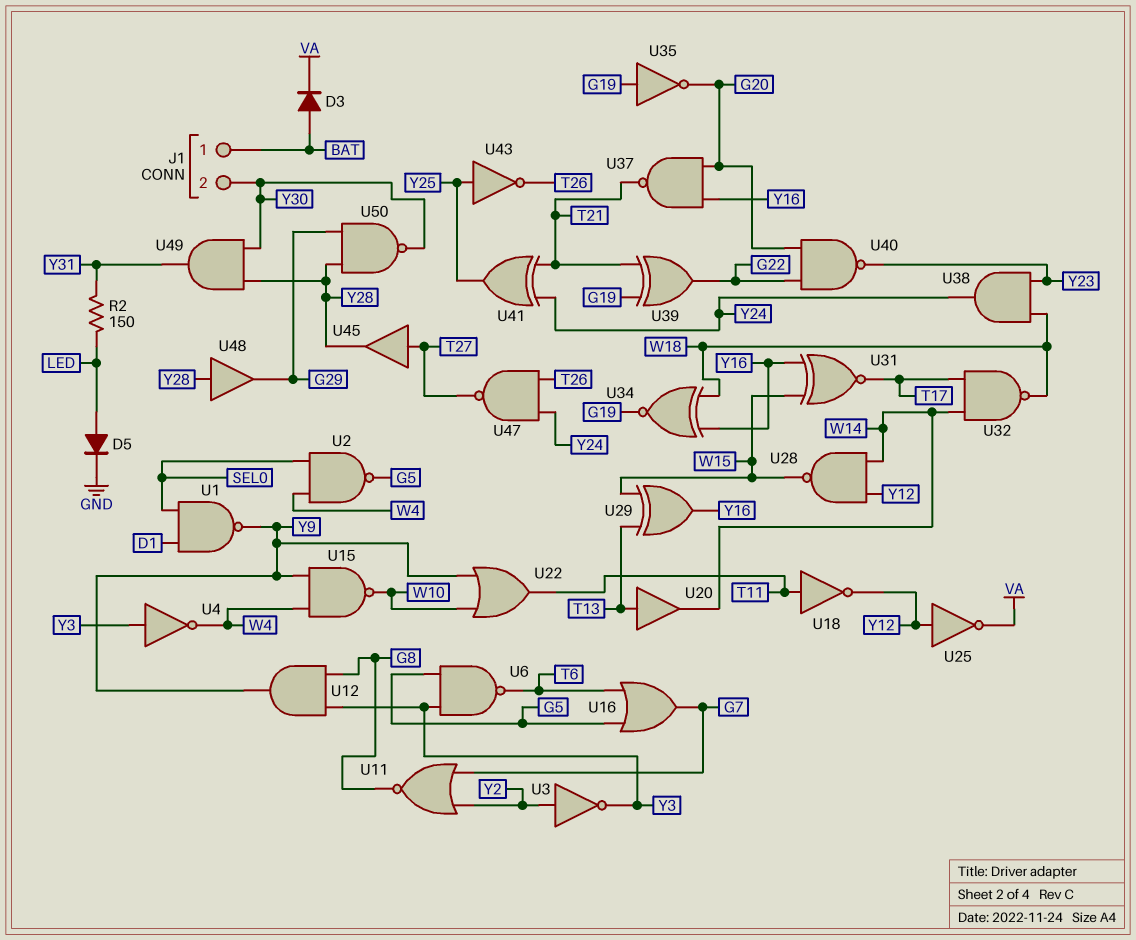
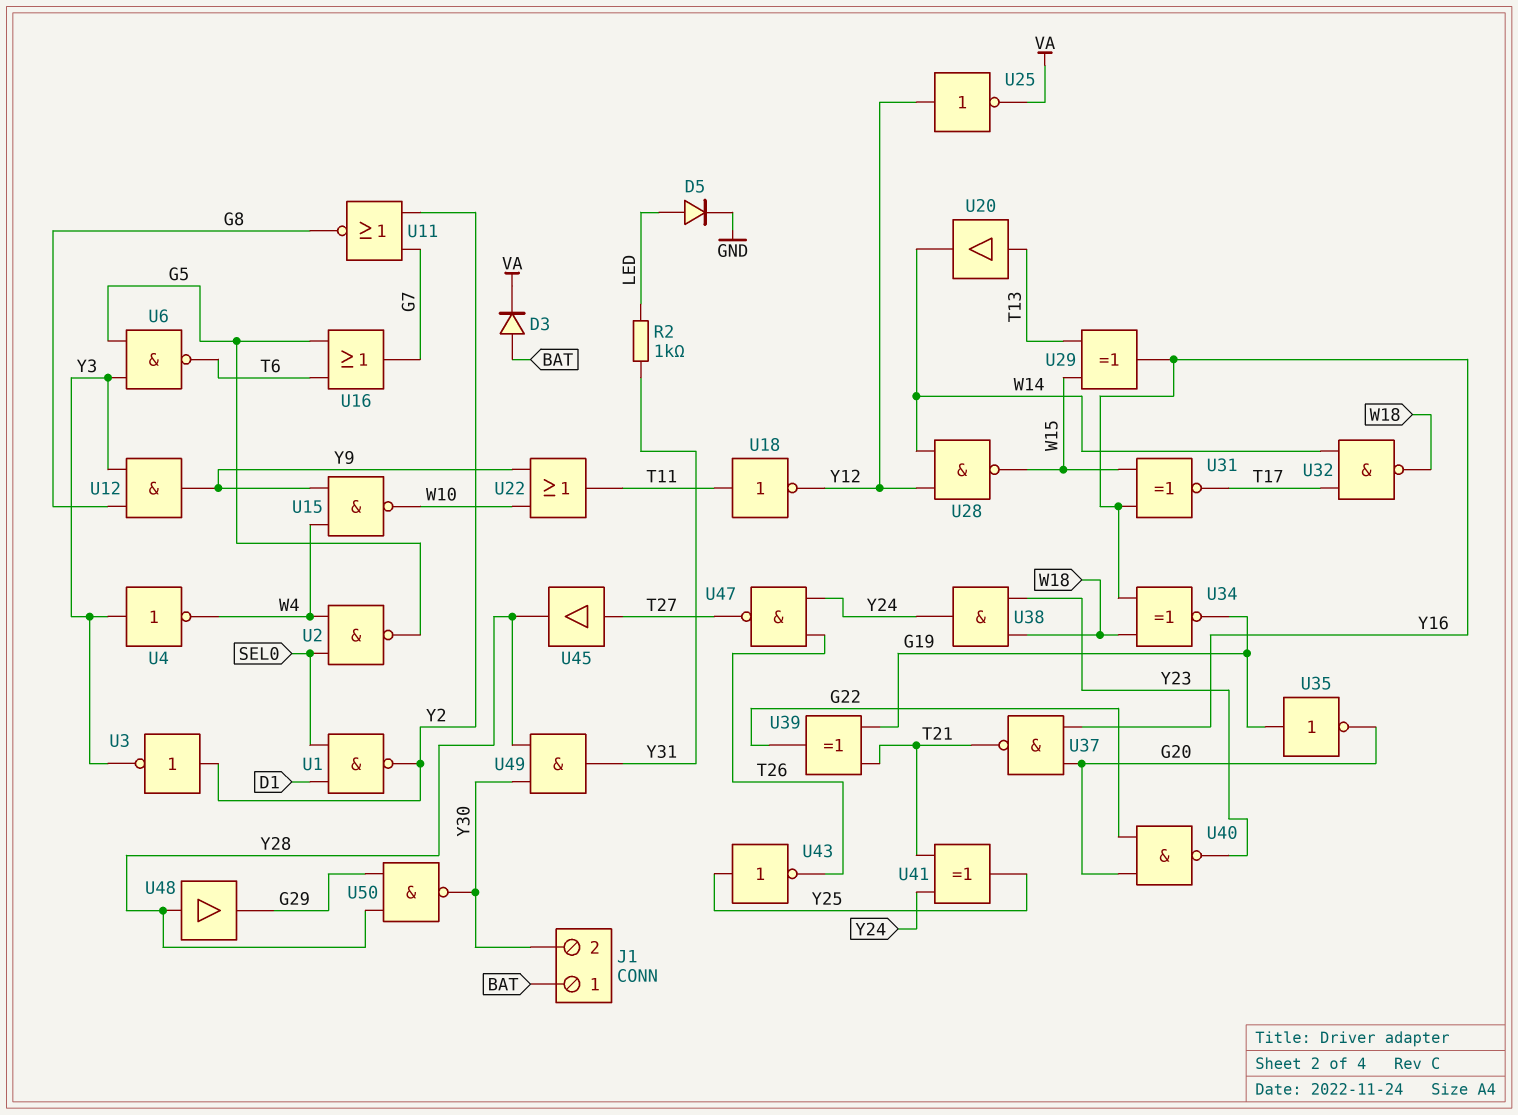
R2: 150 (LED, Y31) -> 1k (LED, Y31)
U1: NAND (in D1, in SEL0, out Y9) -> NAND (in D1, in SEL0, out Y2)

